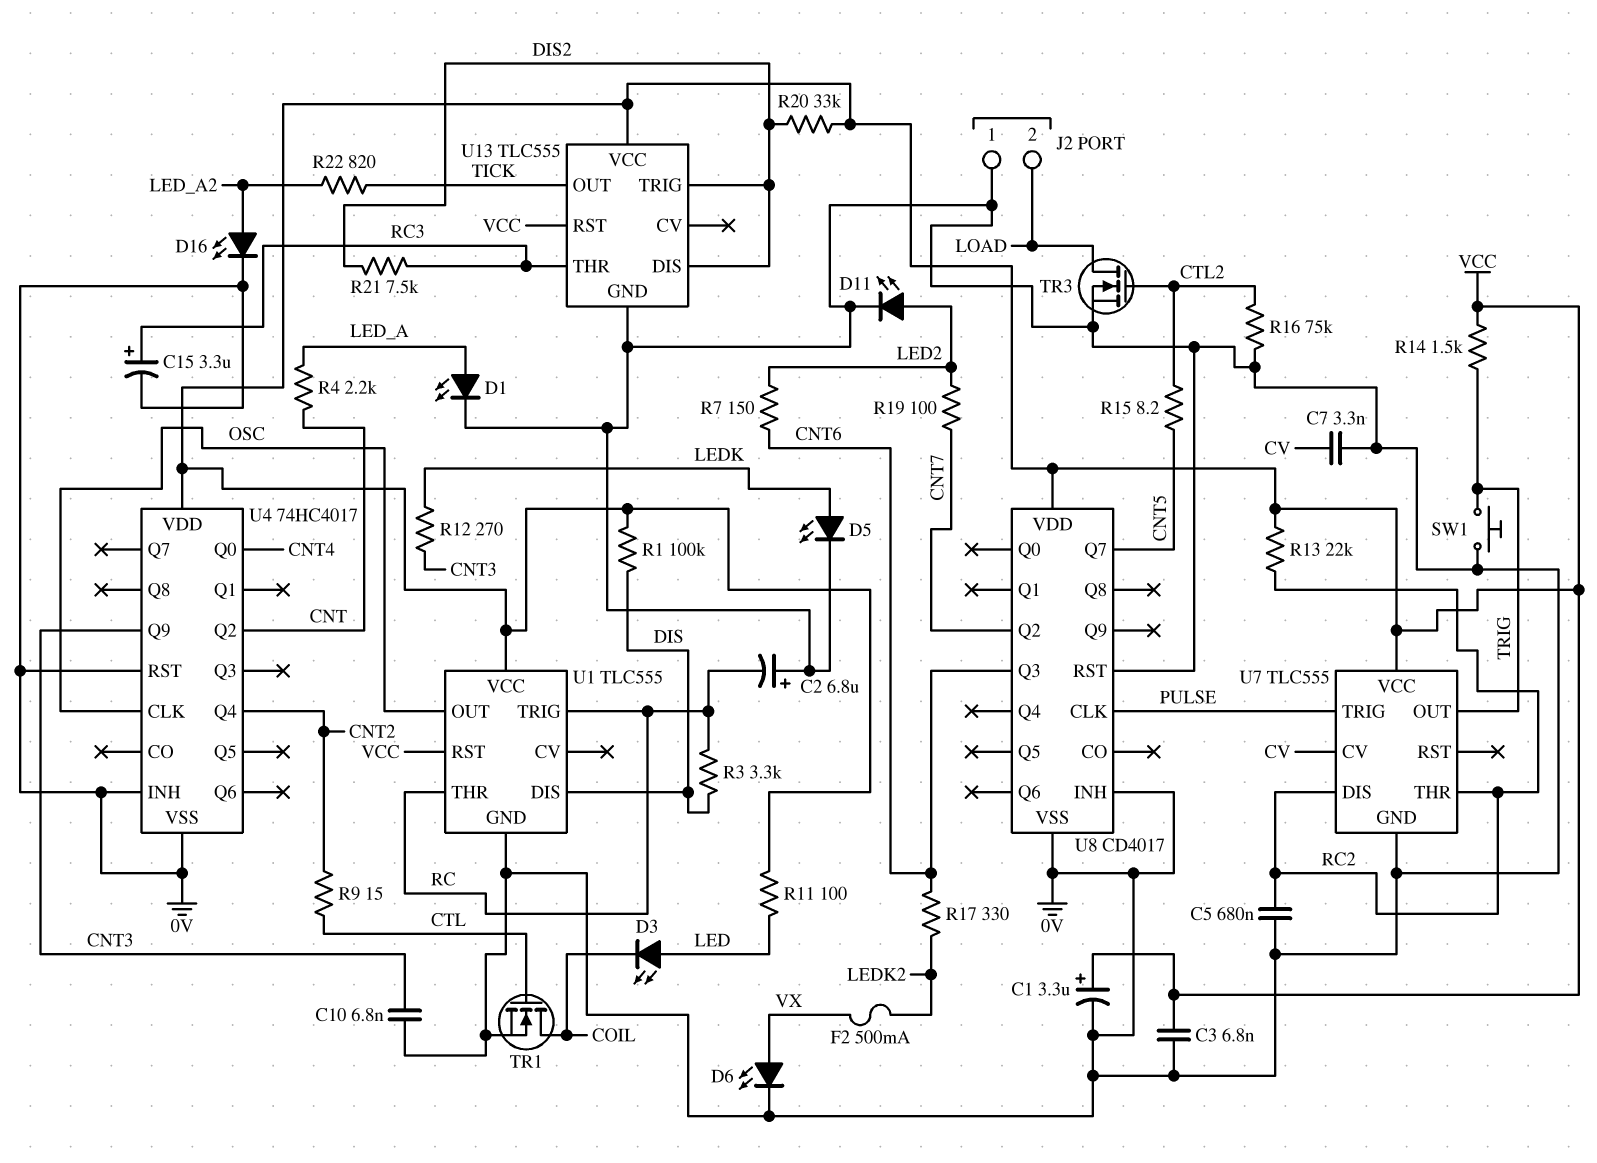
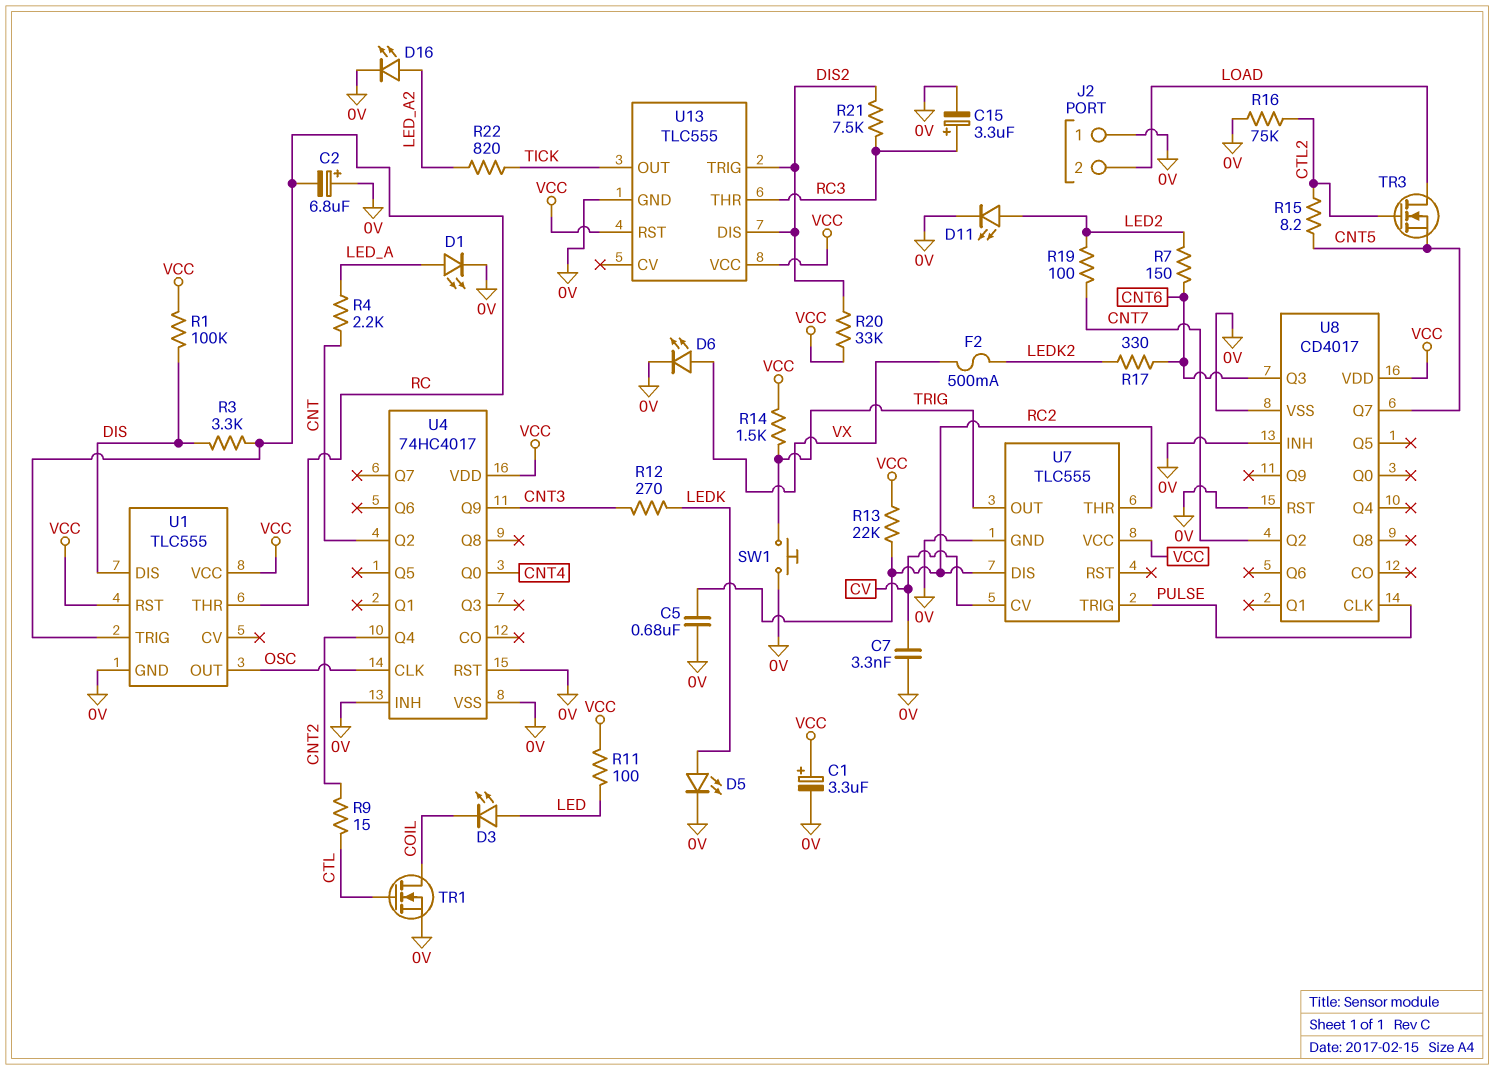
C3: 6.8nF (0V, VCC) -> none
C10: 6.8nF (0V, CNT3) -> none
TR3: NMOS (G CTL2, D LOAD, S 0V) -> NMOS (G CTL2, D LOAD, S CNT5)

